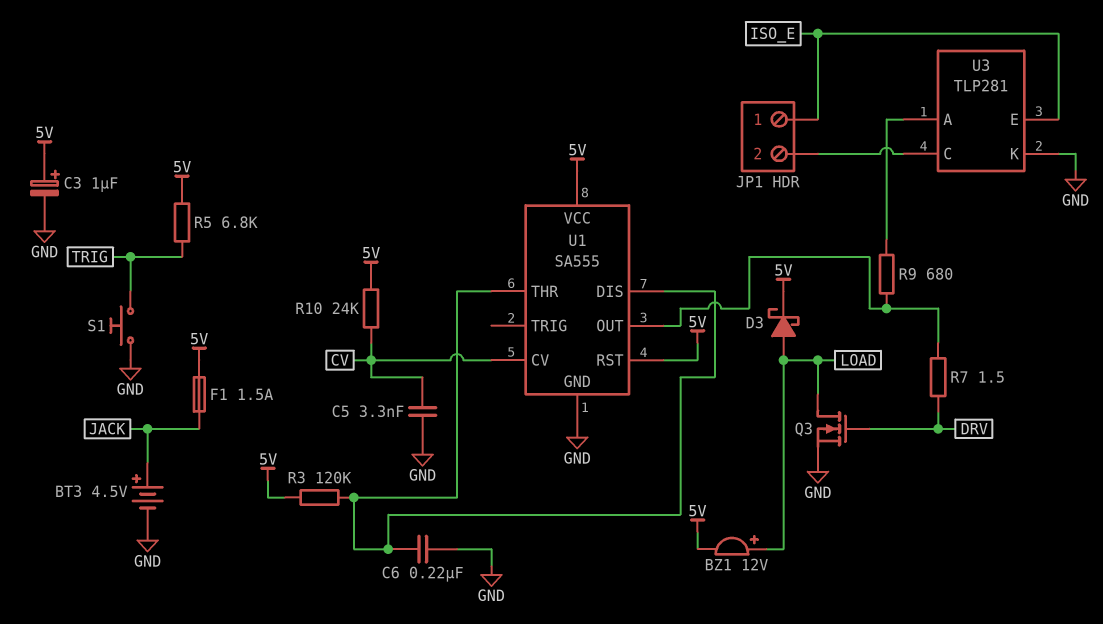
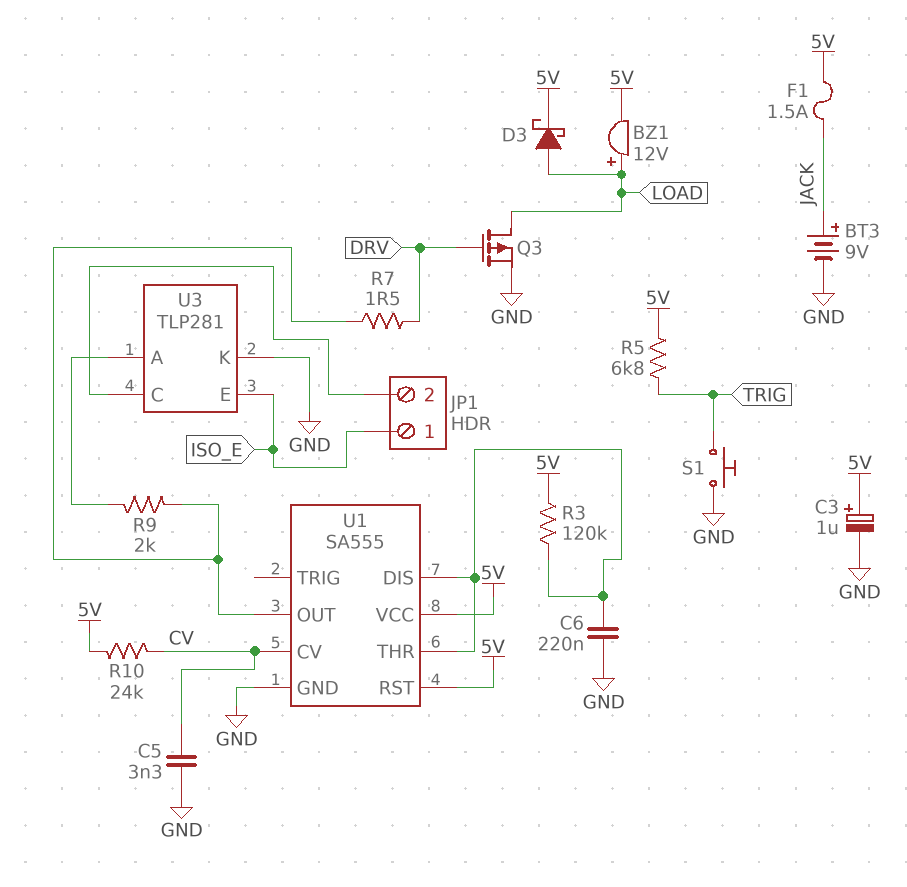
BT3: 4.5V (plus JACK, minus GND) -> 9V (plus JACK, minus GND)
Q3: NMOS (G DRV, D LOAD, S GND) -> PMOS (G DRV, D LOAD, S GND)
R9: 680 (U1/OUT, U3/A) -> 2k (U1/OUT, U3/A)

